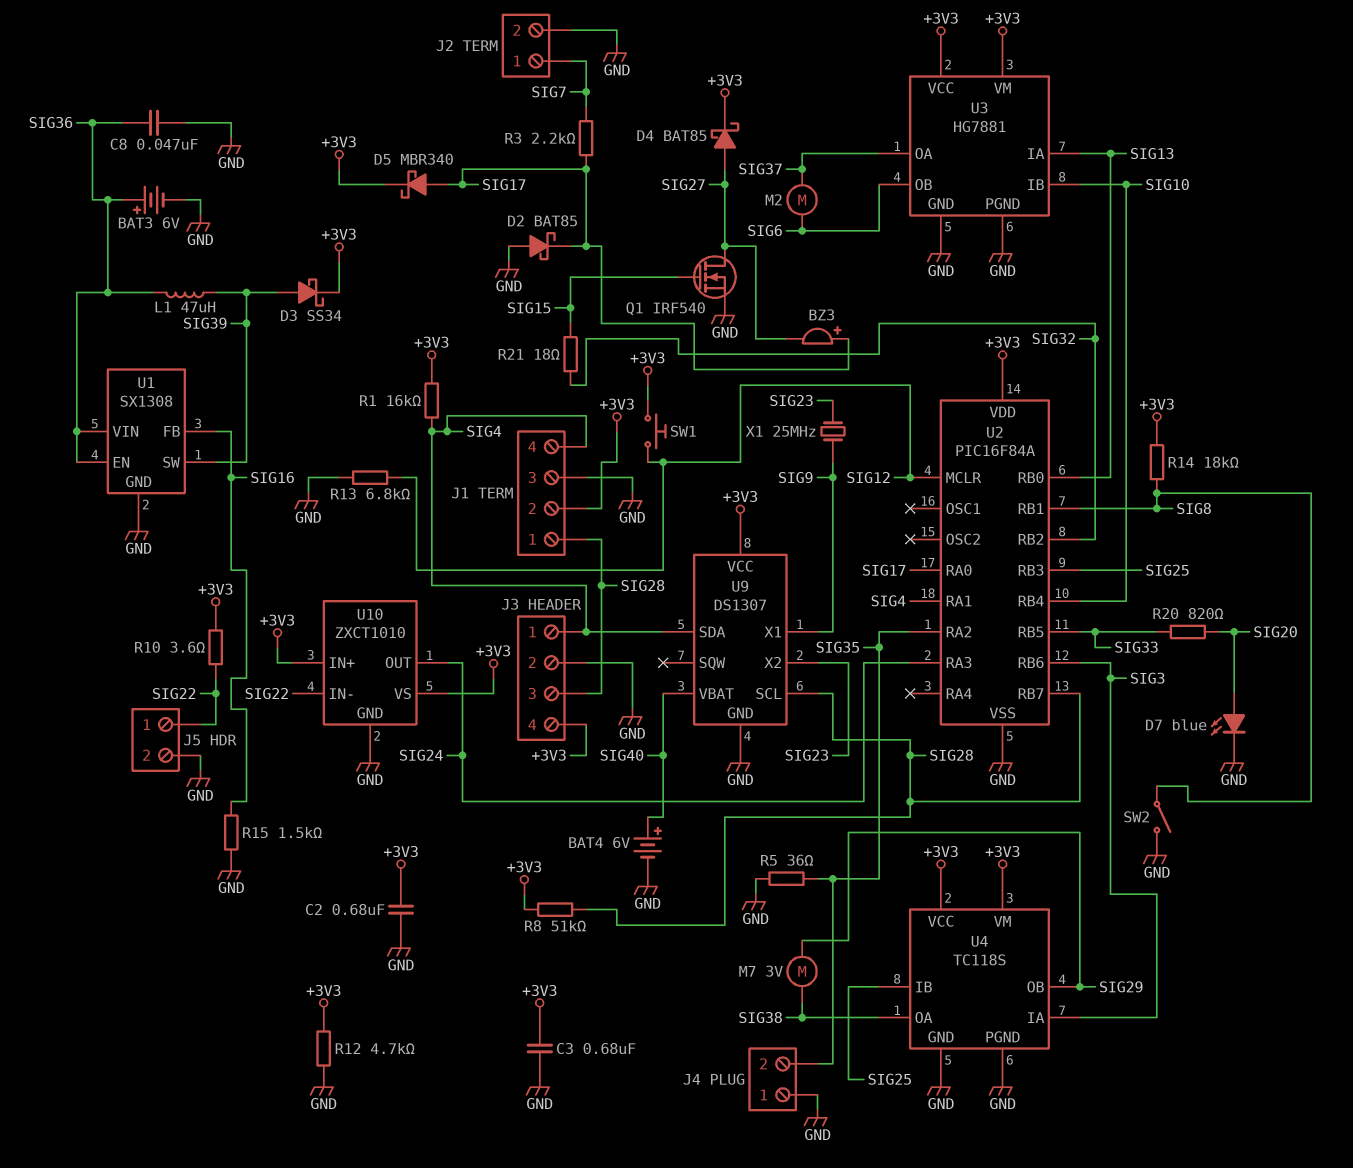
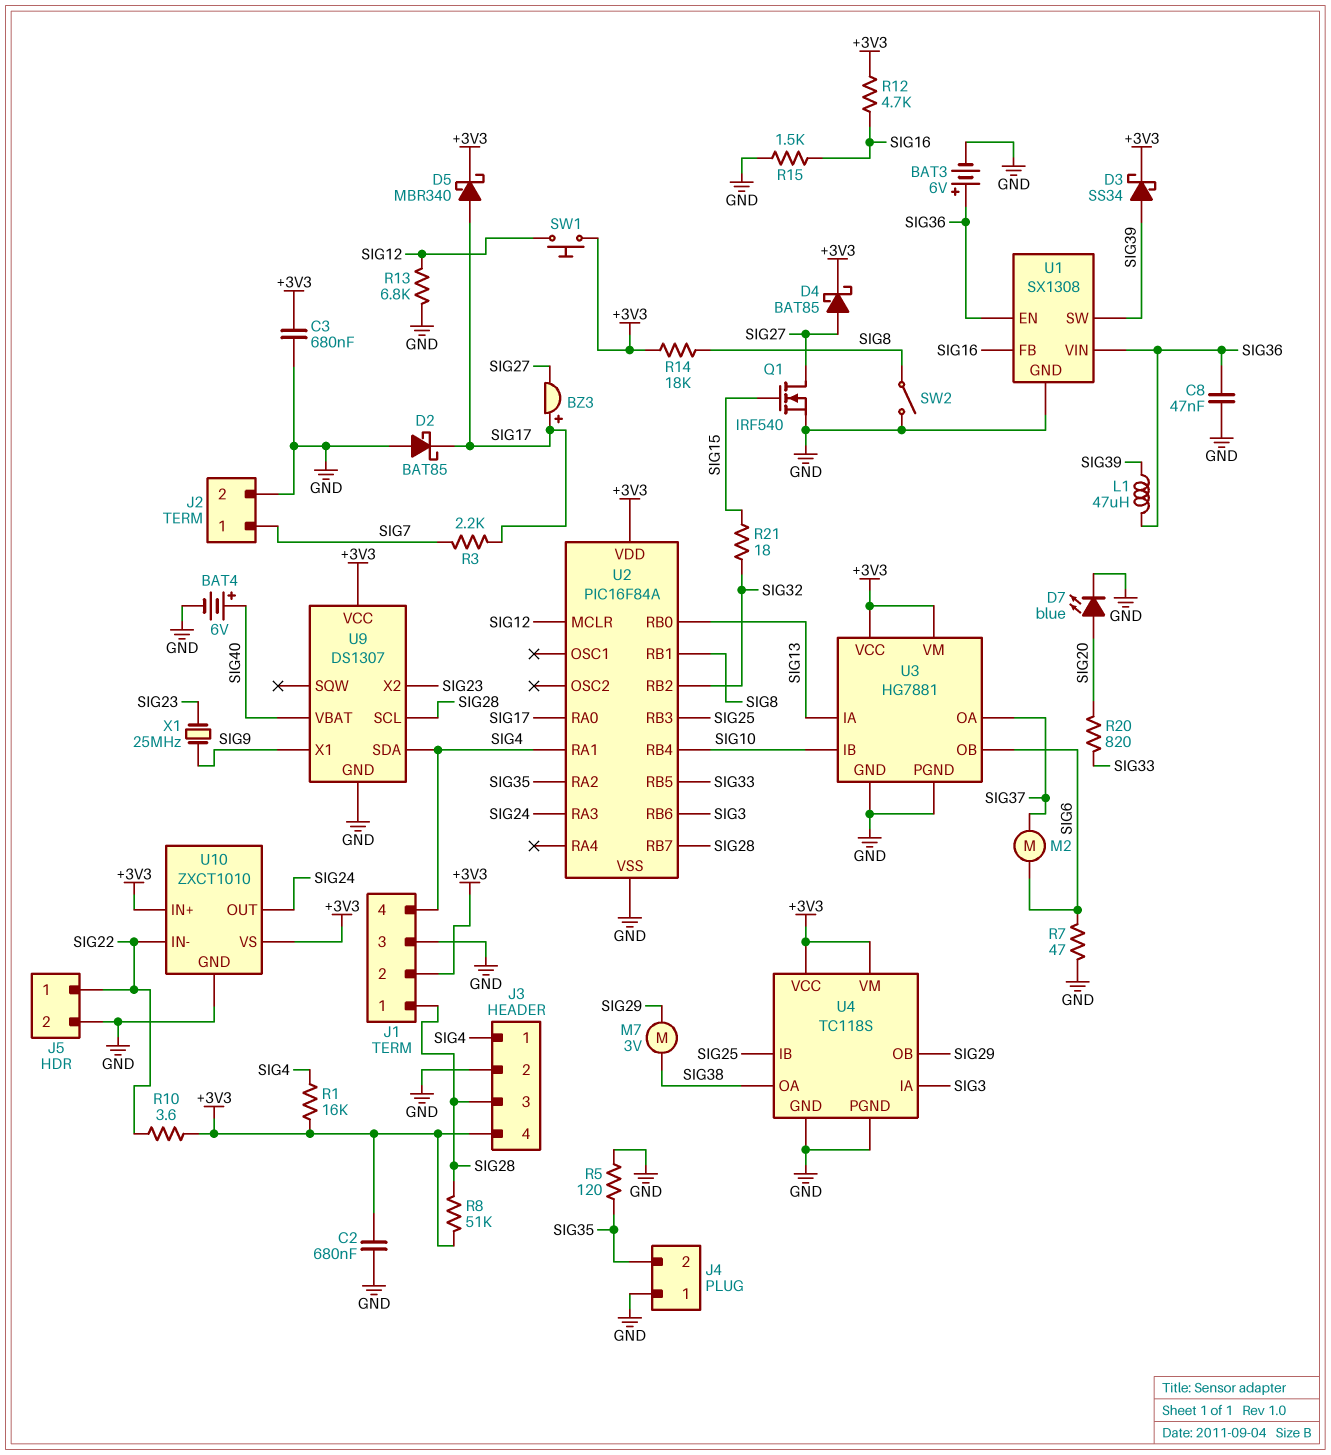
R5: 36 (GND, SIG35) -> 120 (GND, SIG35)
R7: none -> 47 (GND, SIG6)
R12: 4.7k (+3V3, GND) -> 4.7k (+3V3, SIG16)

